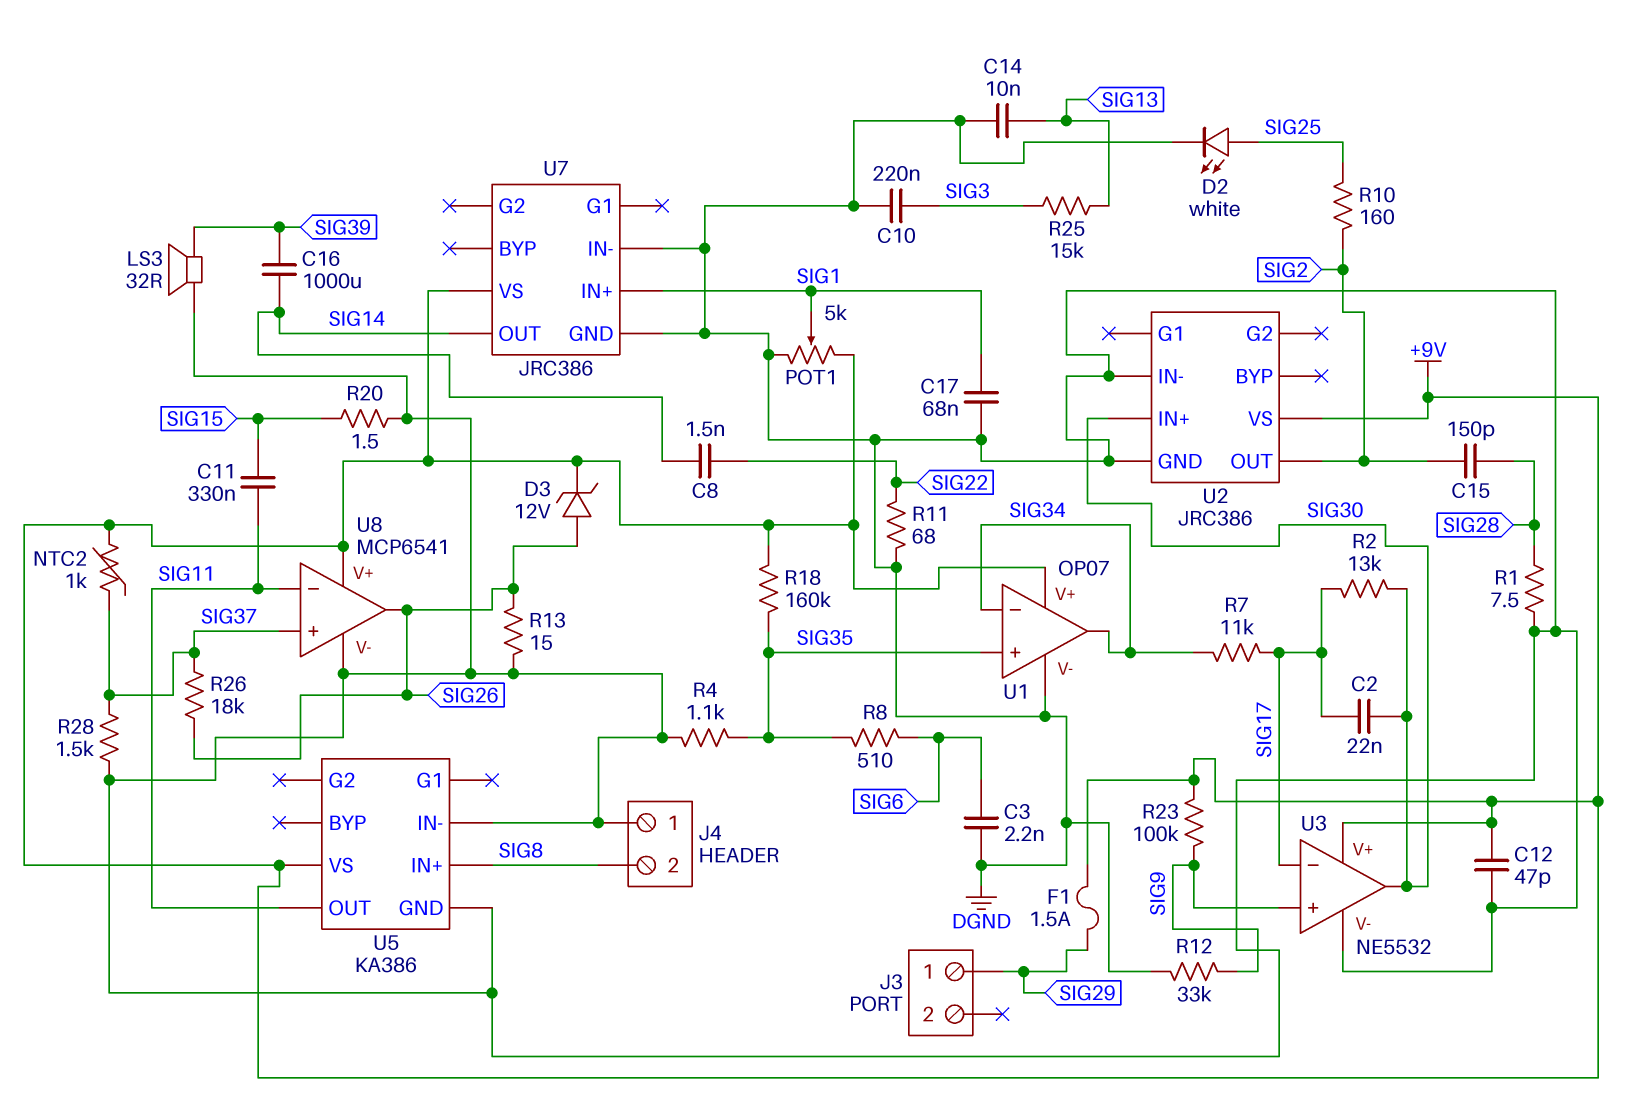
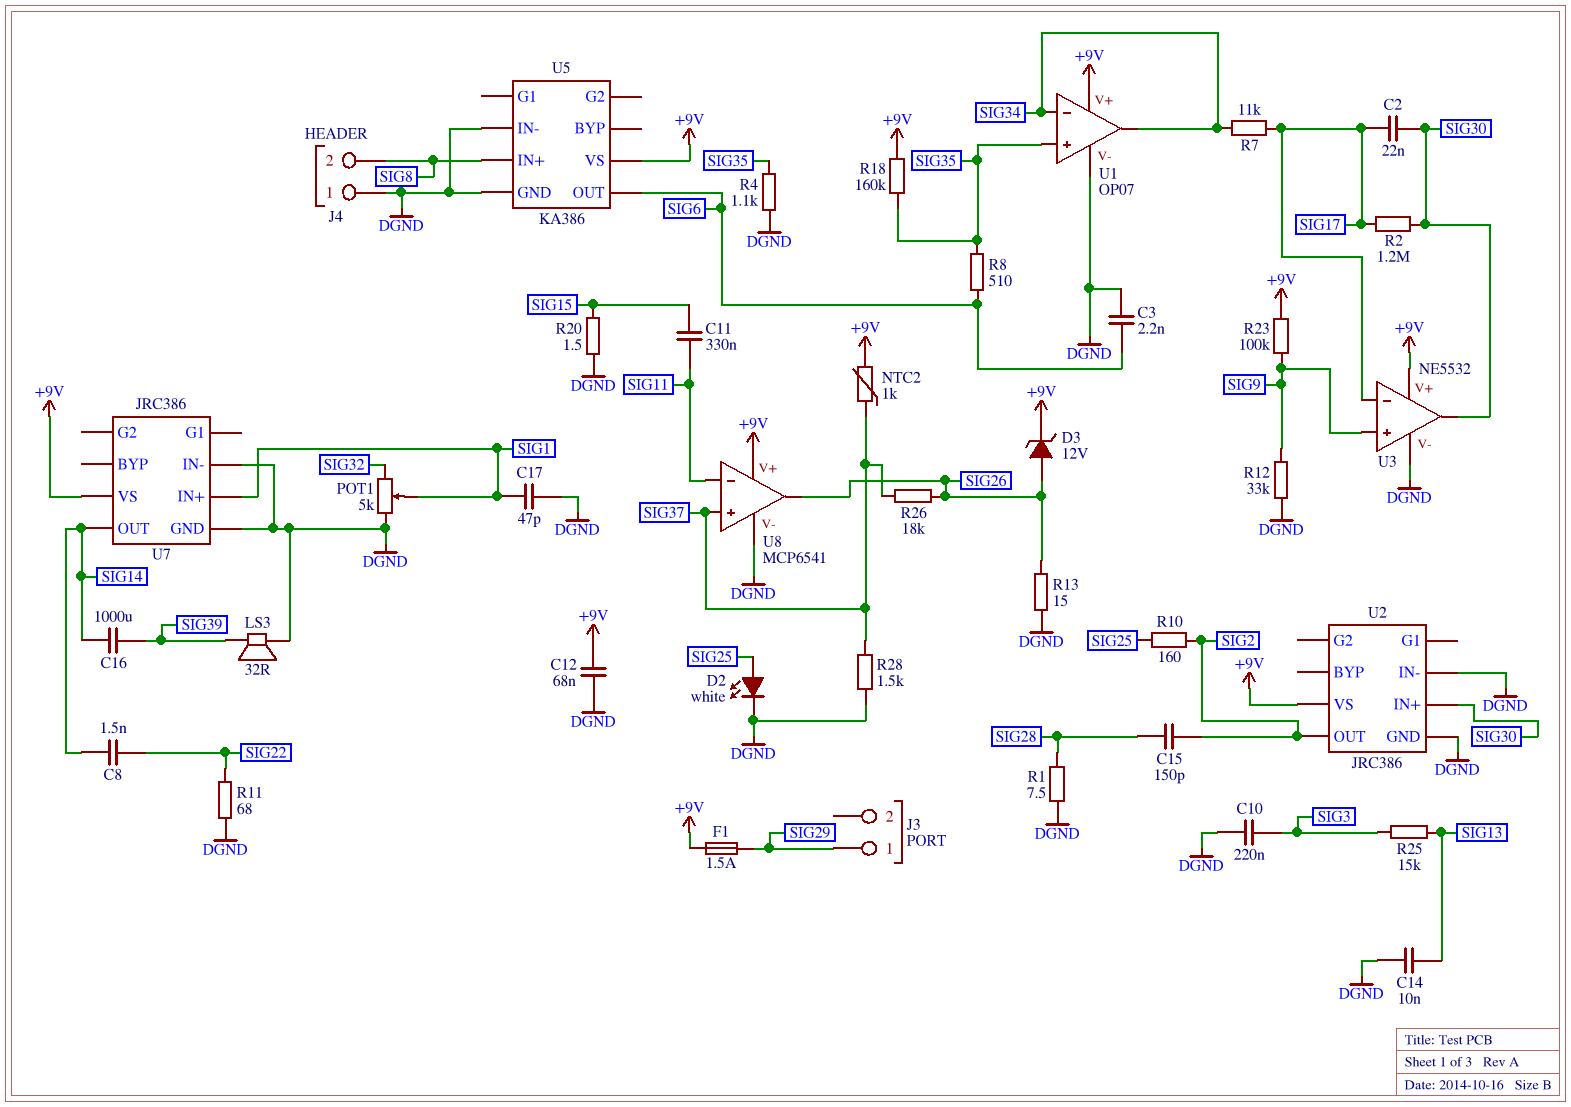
C12: 47pF (+9V, DGND) -> 68nF (+9V, DGND)
C17: 68nF (DGND, SIG1) -> 47pF (DGND, SIG1)
POT1: 5k (+9V, DGND, wiper SIG1) -> 5k (DGND, SIG32, wiper SIG1)
R2: 13k (SIG17, SIG30) -> 1.2M (SIG17, SIG30)
U5 pin OUT: SIG11 -> SIG6

